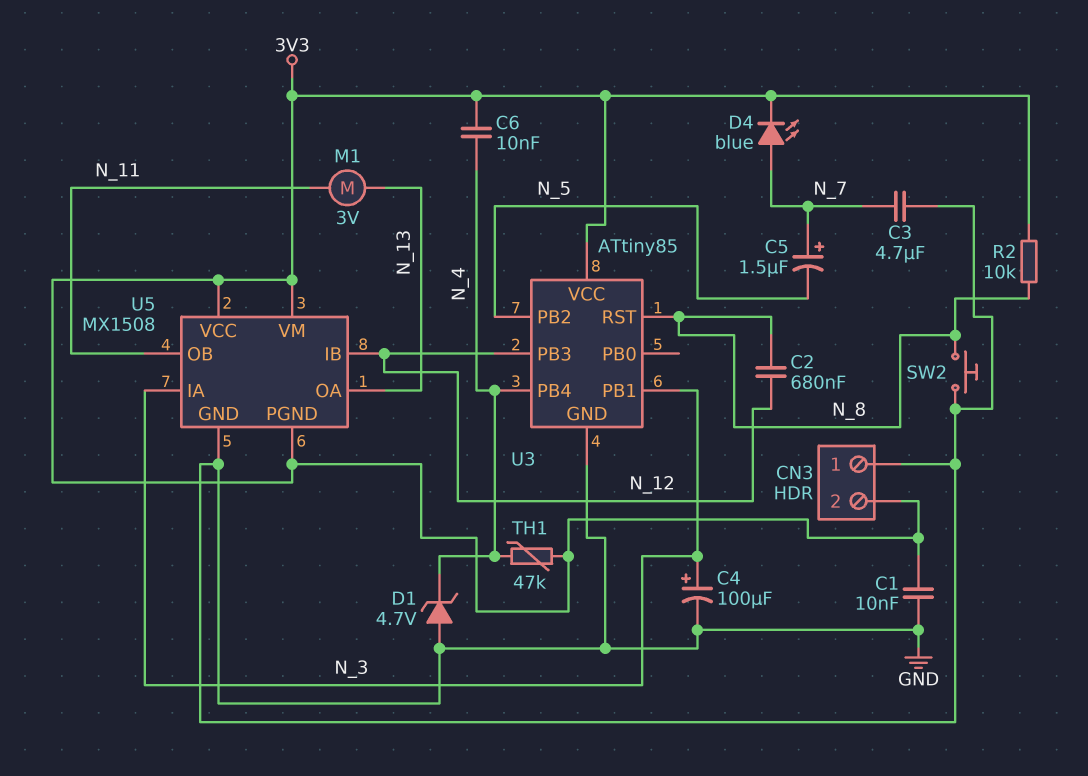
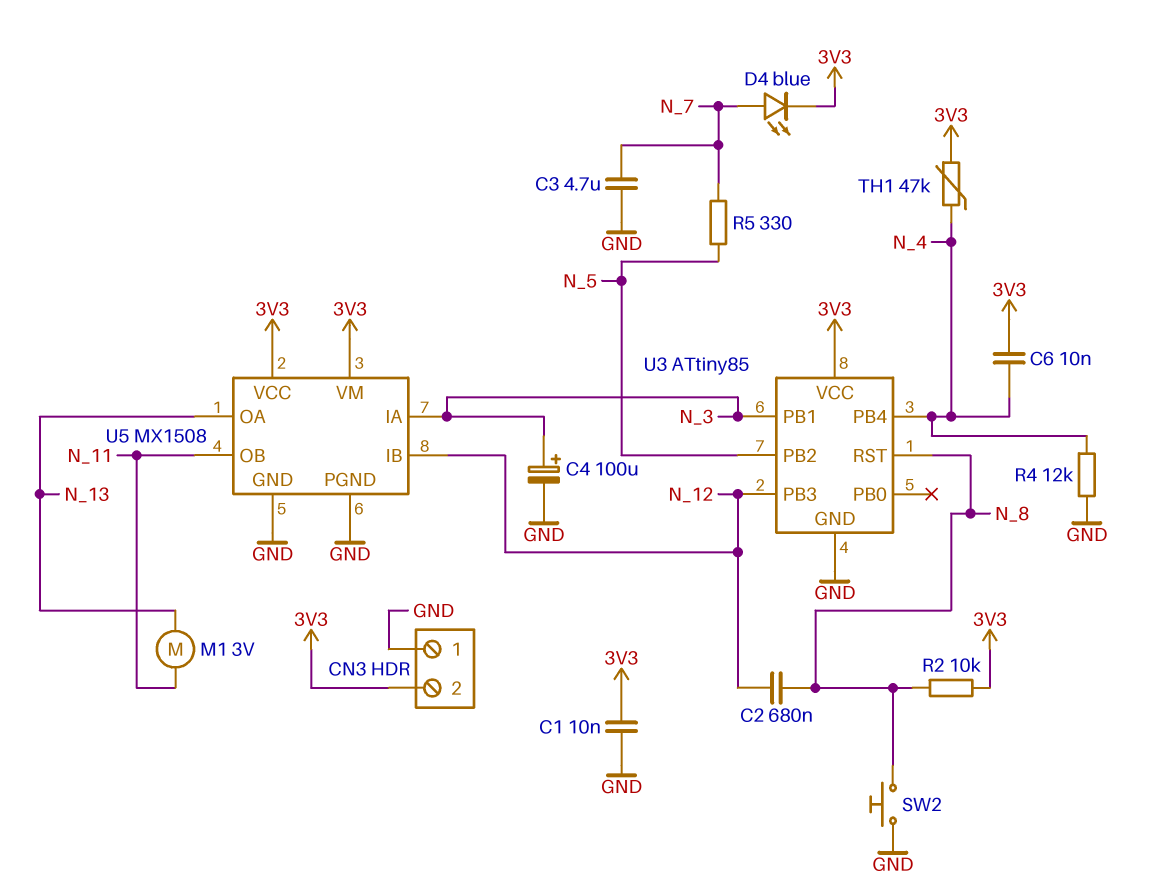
C5: 1.5uF (plus N_7, minus N_5) -> none
D1: zener 4.7V (A GND, K N_4) -> none
R4: none -> 12k (GND, N_4)
R5: none -> 330 (N_5, N_7)
U5 pin PGND: 3V3 -> GND

